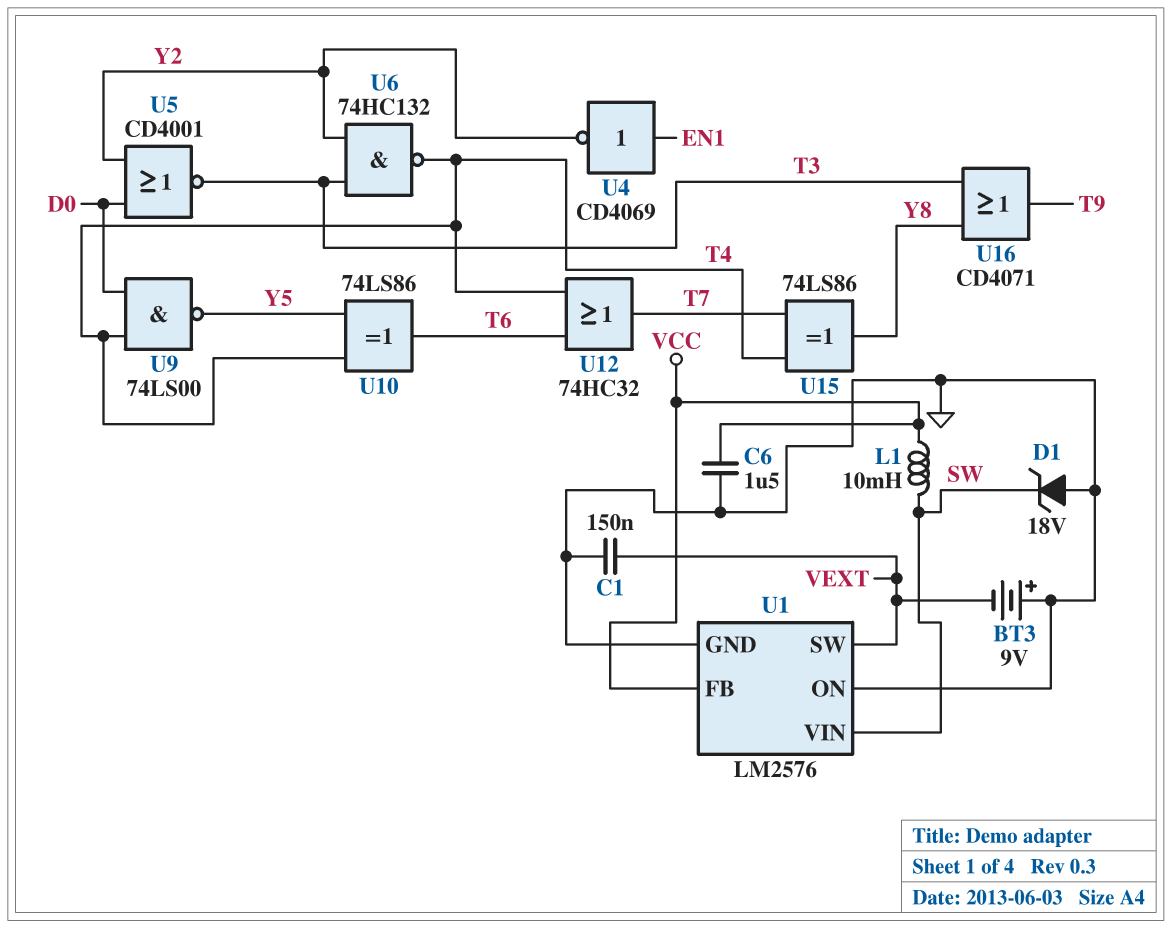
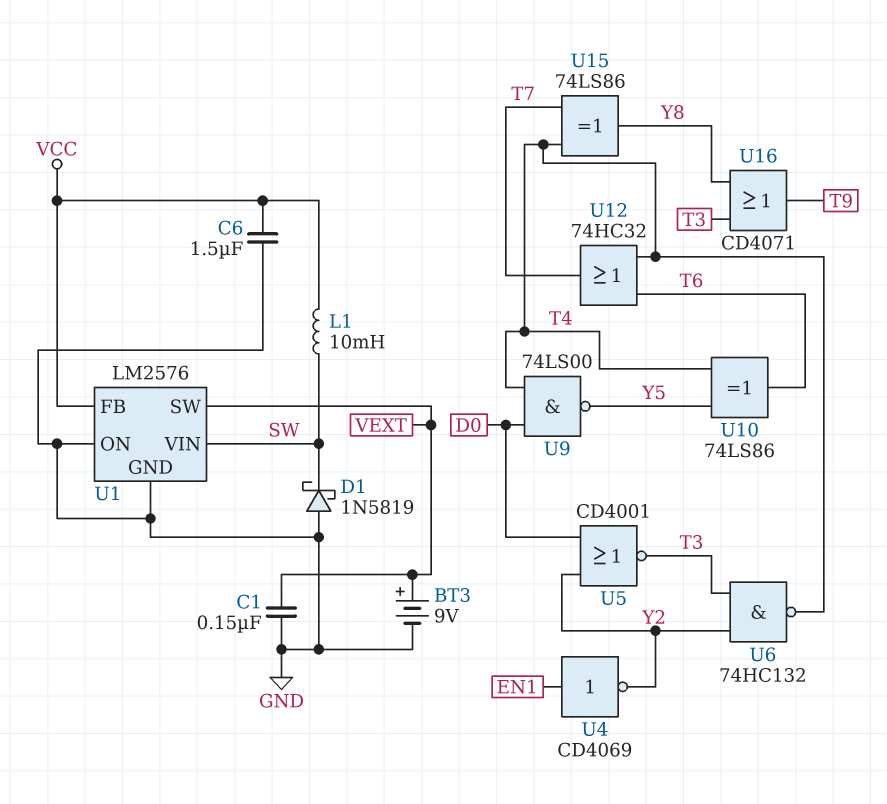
BT3: 9V (plus GND, minus VEXT) -> 9V (plus VEXT, minus GND)
D1: zener 18V (A GND, K SW) -> schottky 1N5819 (A GND, K SW)

